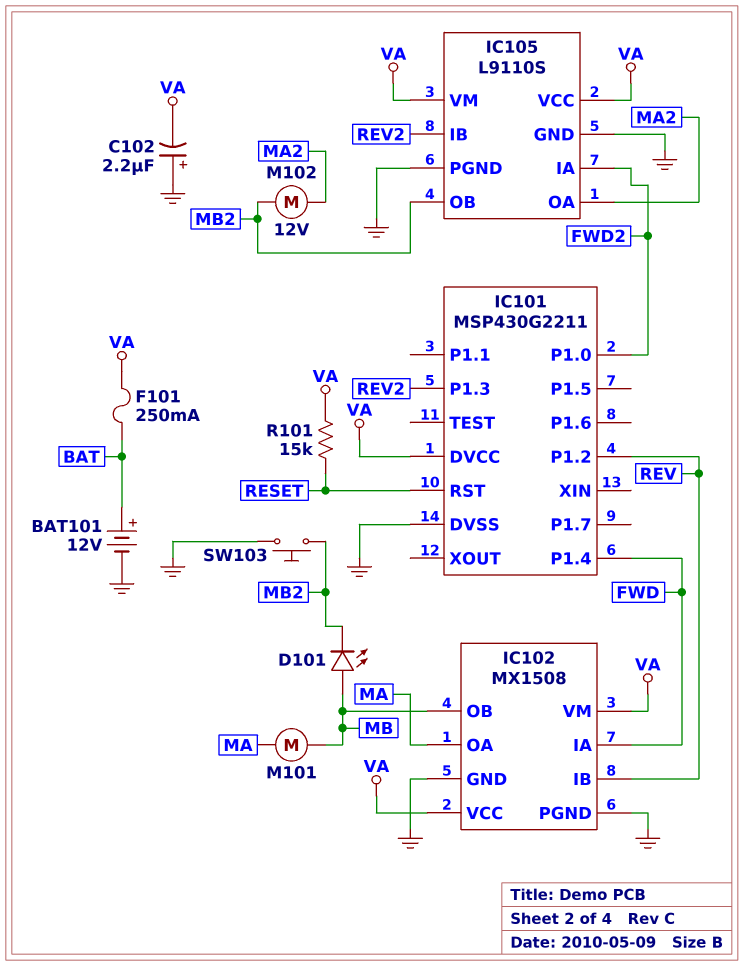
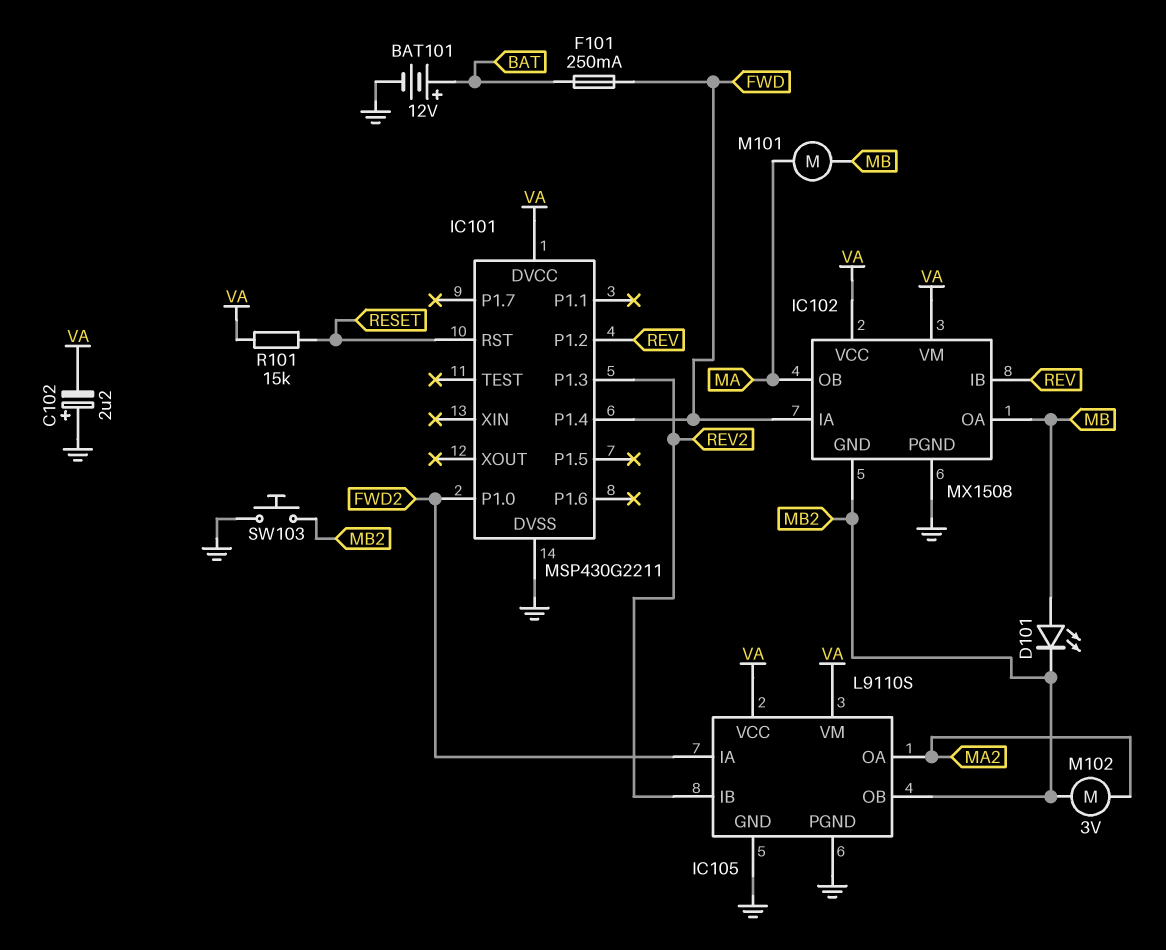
F101: 250mA (BAT, VA) -> 250mA (BAT, FWD)
IC102 pin GND: GND -> MB2
IC102 pin OA: MA -> MB
IC102 pin OB: MB -> MA
M102: motor 12V (MA2, MB2) -> motor 3V (MA2, MB2)

